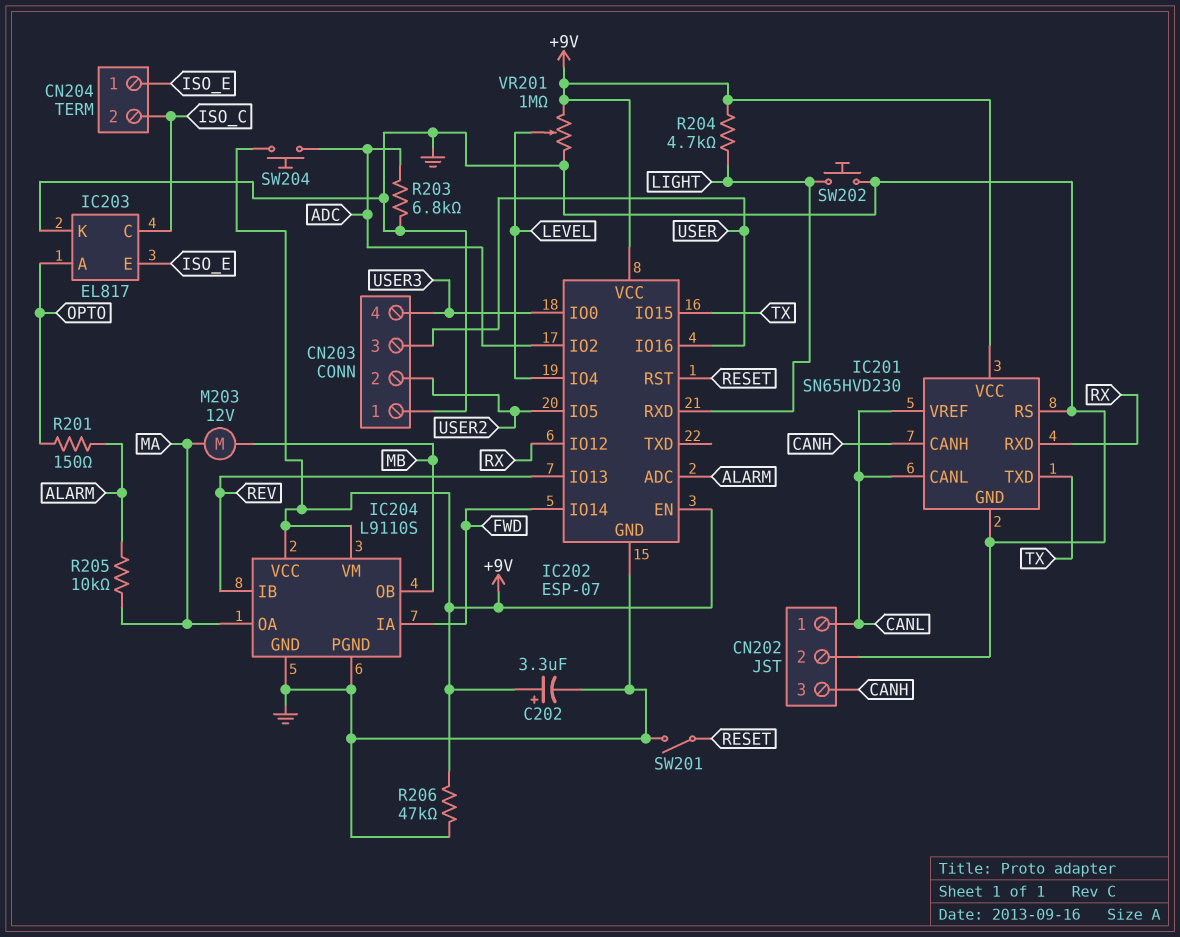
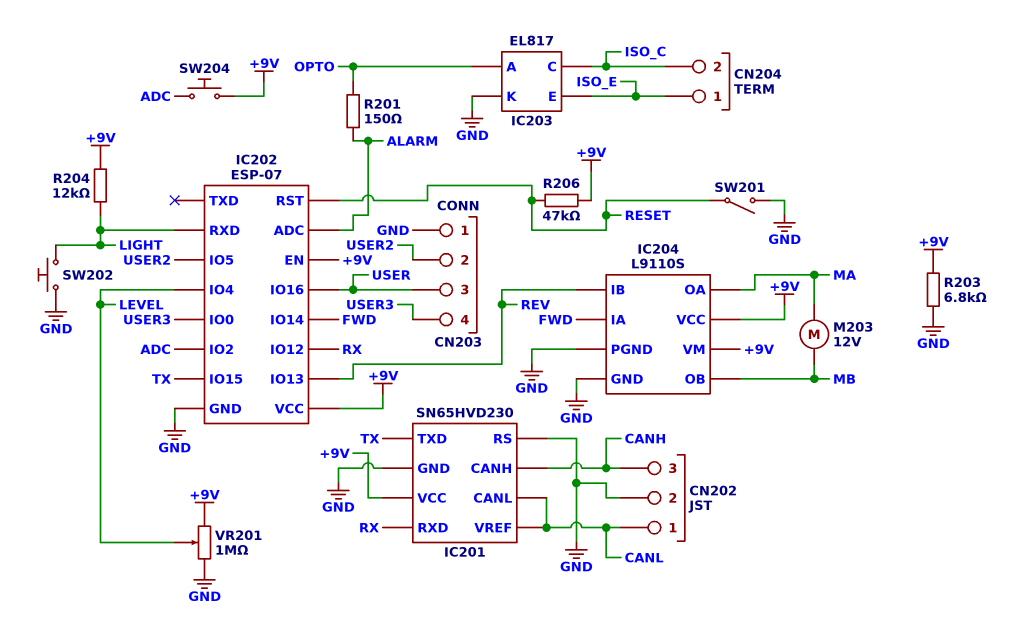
C202: 3.3uF (plus +9V, minus GND) -> none
R203: 6.8k (ADC, GND) -> 6.8k (+9V, GND)
R204: 4.7k (+9V, LIGHT) -> 12k (+9V, LIGHT)
R205: 10k (ALARM, MA) -> none
R206: 47k (+9V, GND) -> 47k (+9V, RESET)

